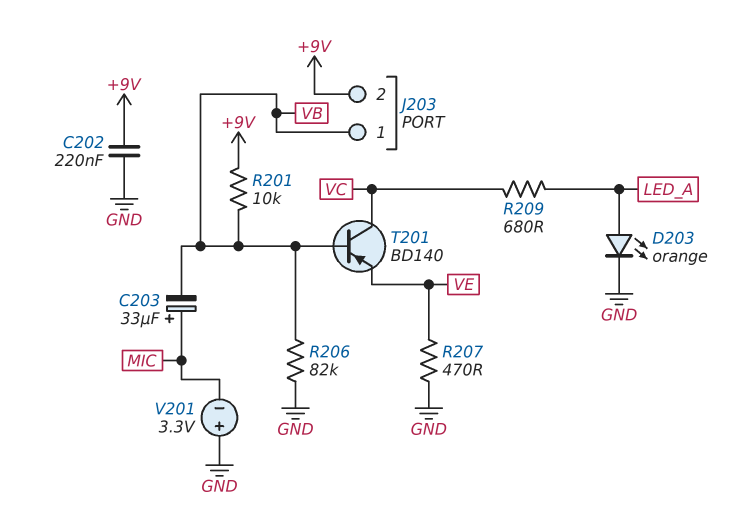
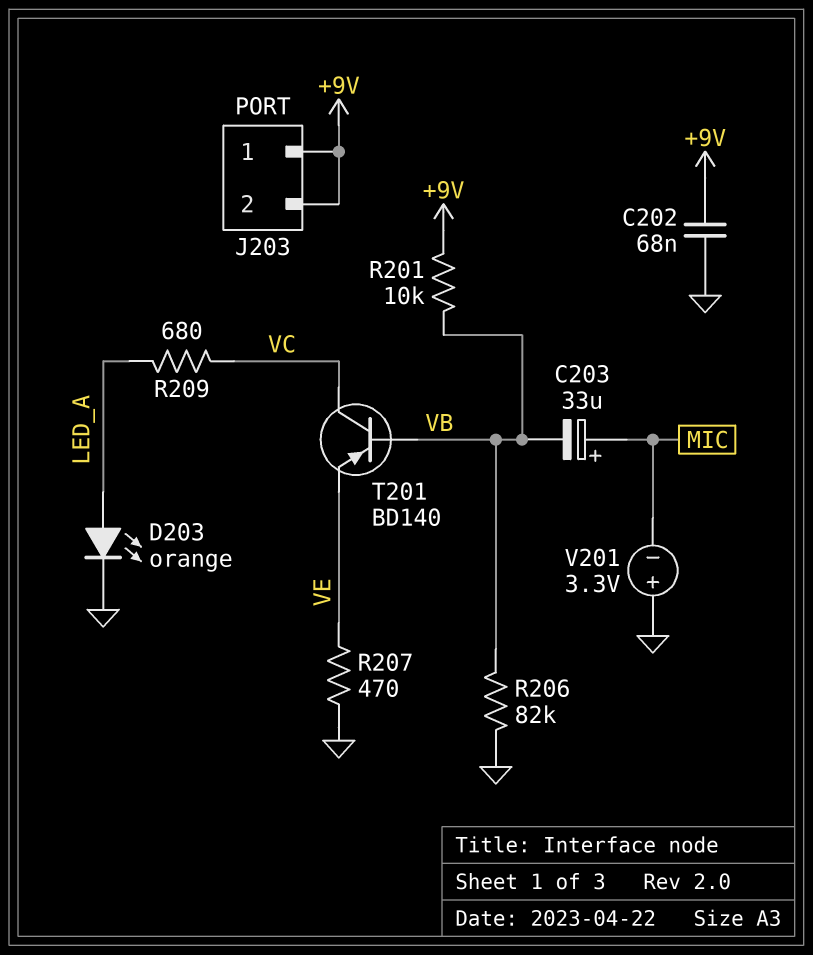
C202: 220nF (+9V, GND) -> 68nF (+9V, GND)
J203 pin 1: VB -> +9V

